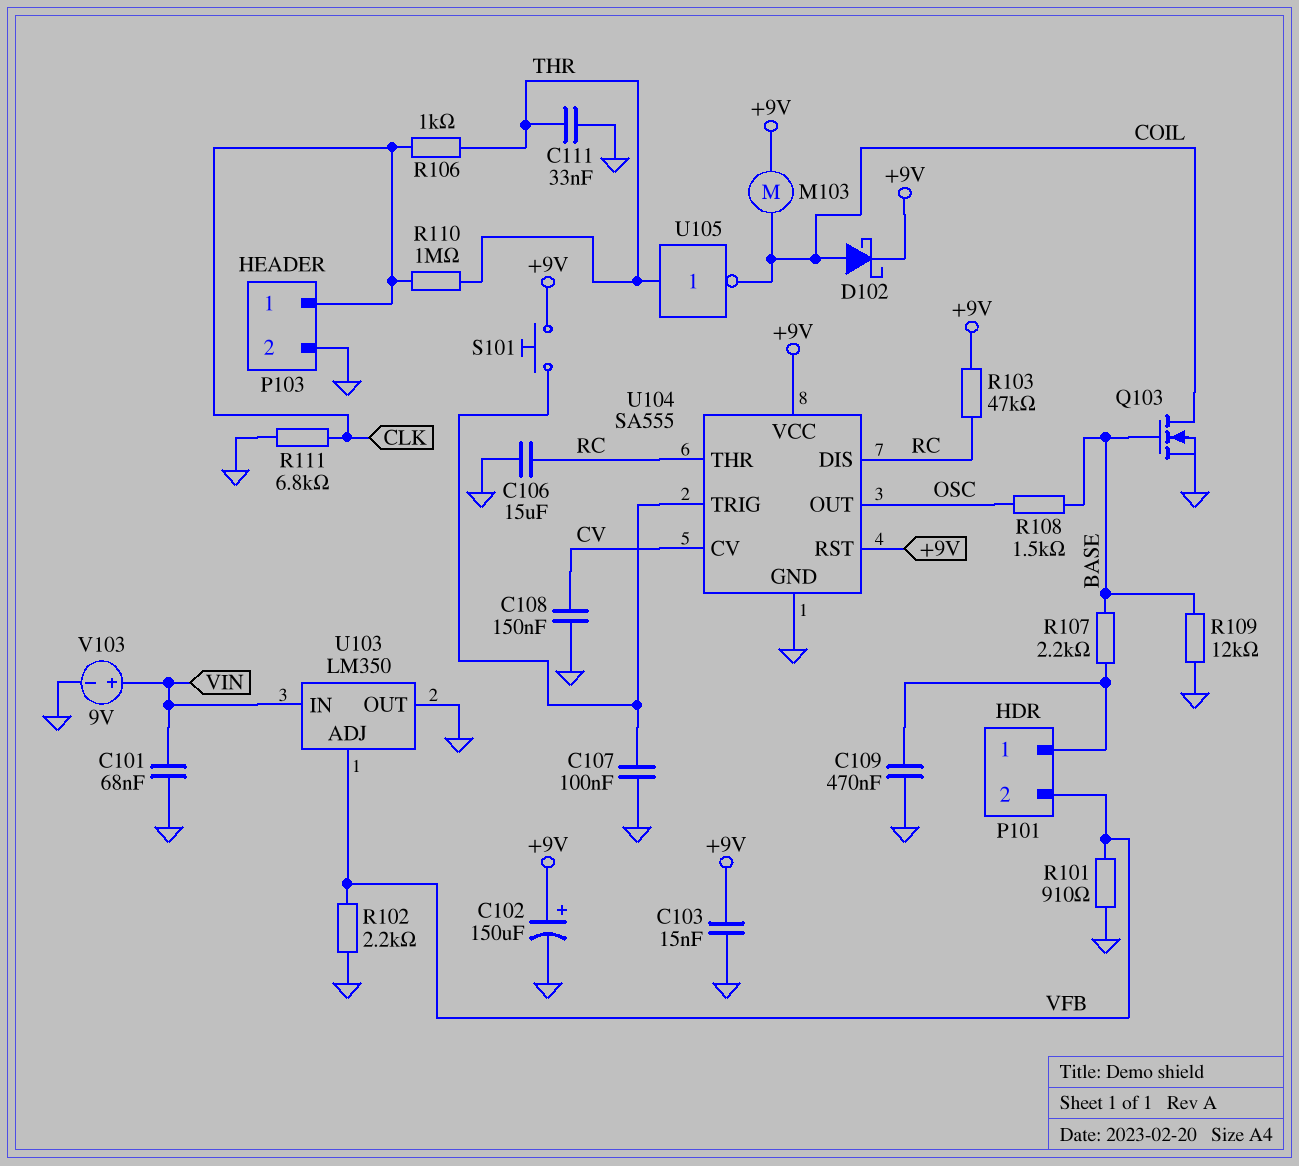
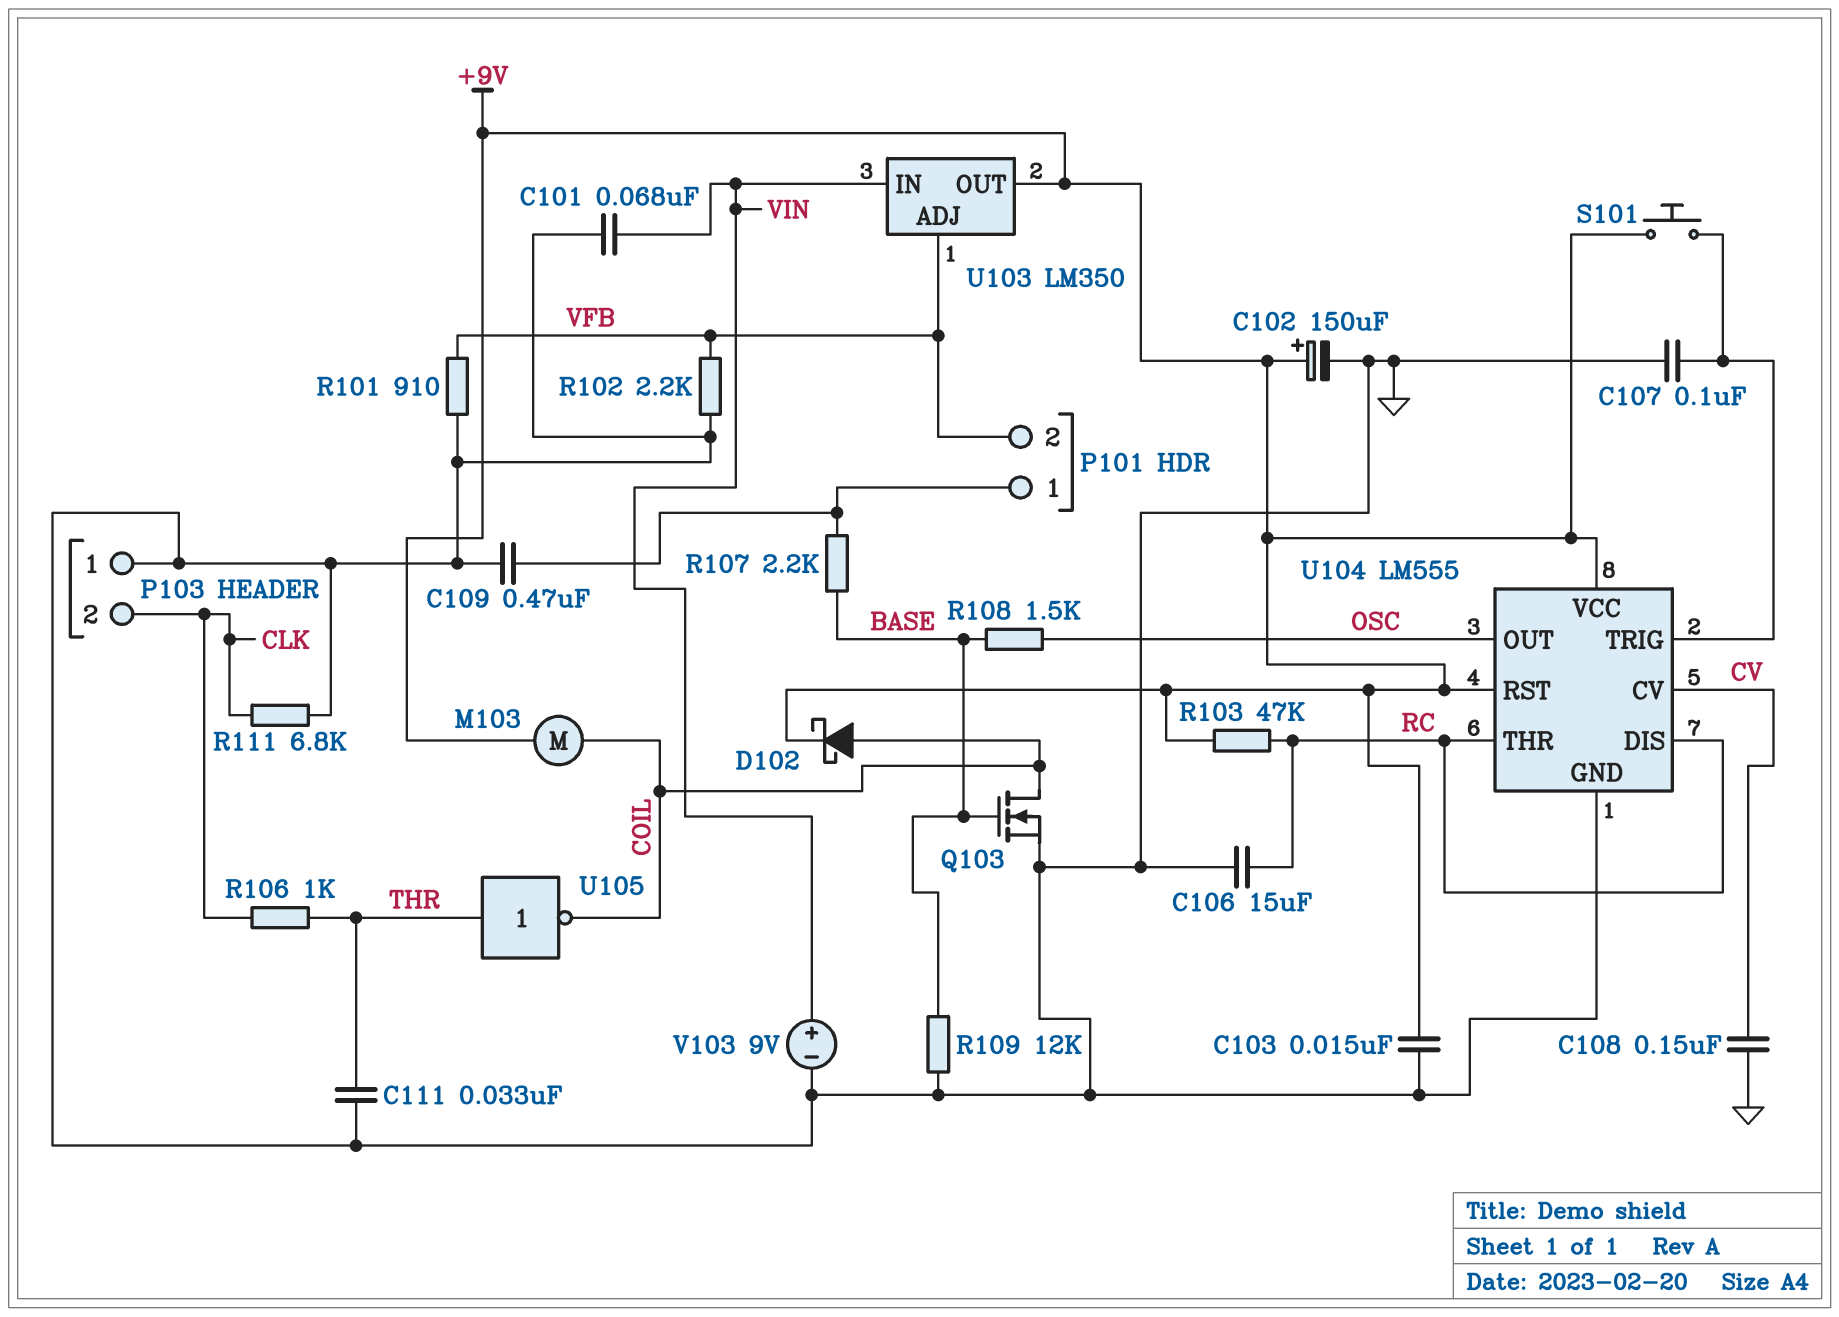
P103 pin 1: CLK -> GND
P103 pin 2: GND -> CLK
R110: 1M (CLK, THR) -> none
U103 pin OUT: GND -> +9V
U104: SA555 -> LM555

